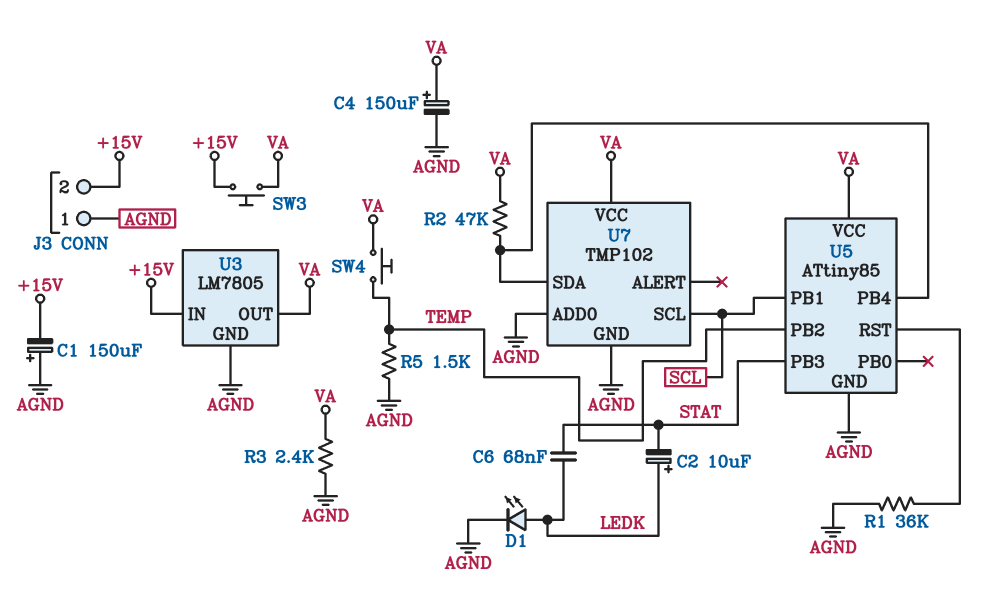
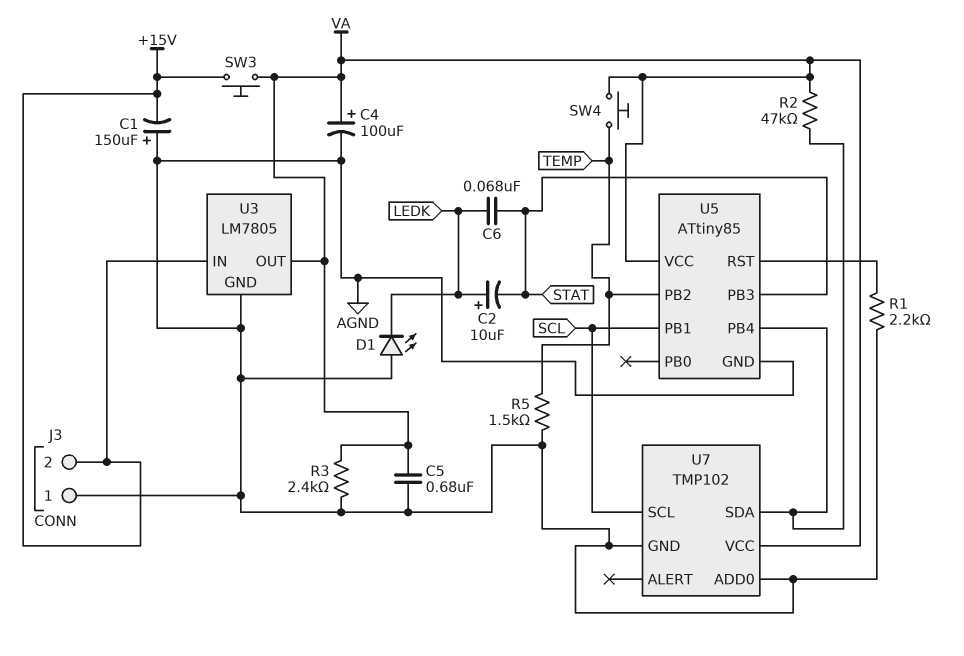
C4: 150uF (plus VA, minus AGND) -> 100uF (plus VA, minus AGND)
C5: none -> 680nF (AGND, VA)
D1: LED (A LEDK, K AGND) -> LED (A AGND, K LEDK)
R1: 36k (AGND, U5/RST) -> 2.2k (AGND, U5/RST)

